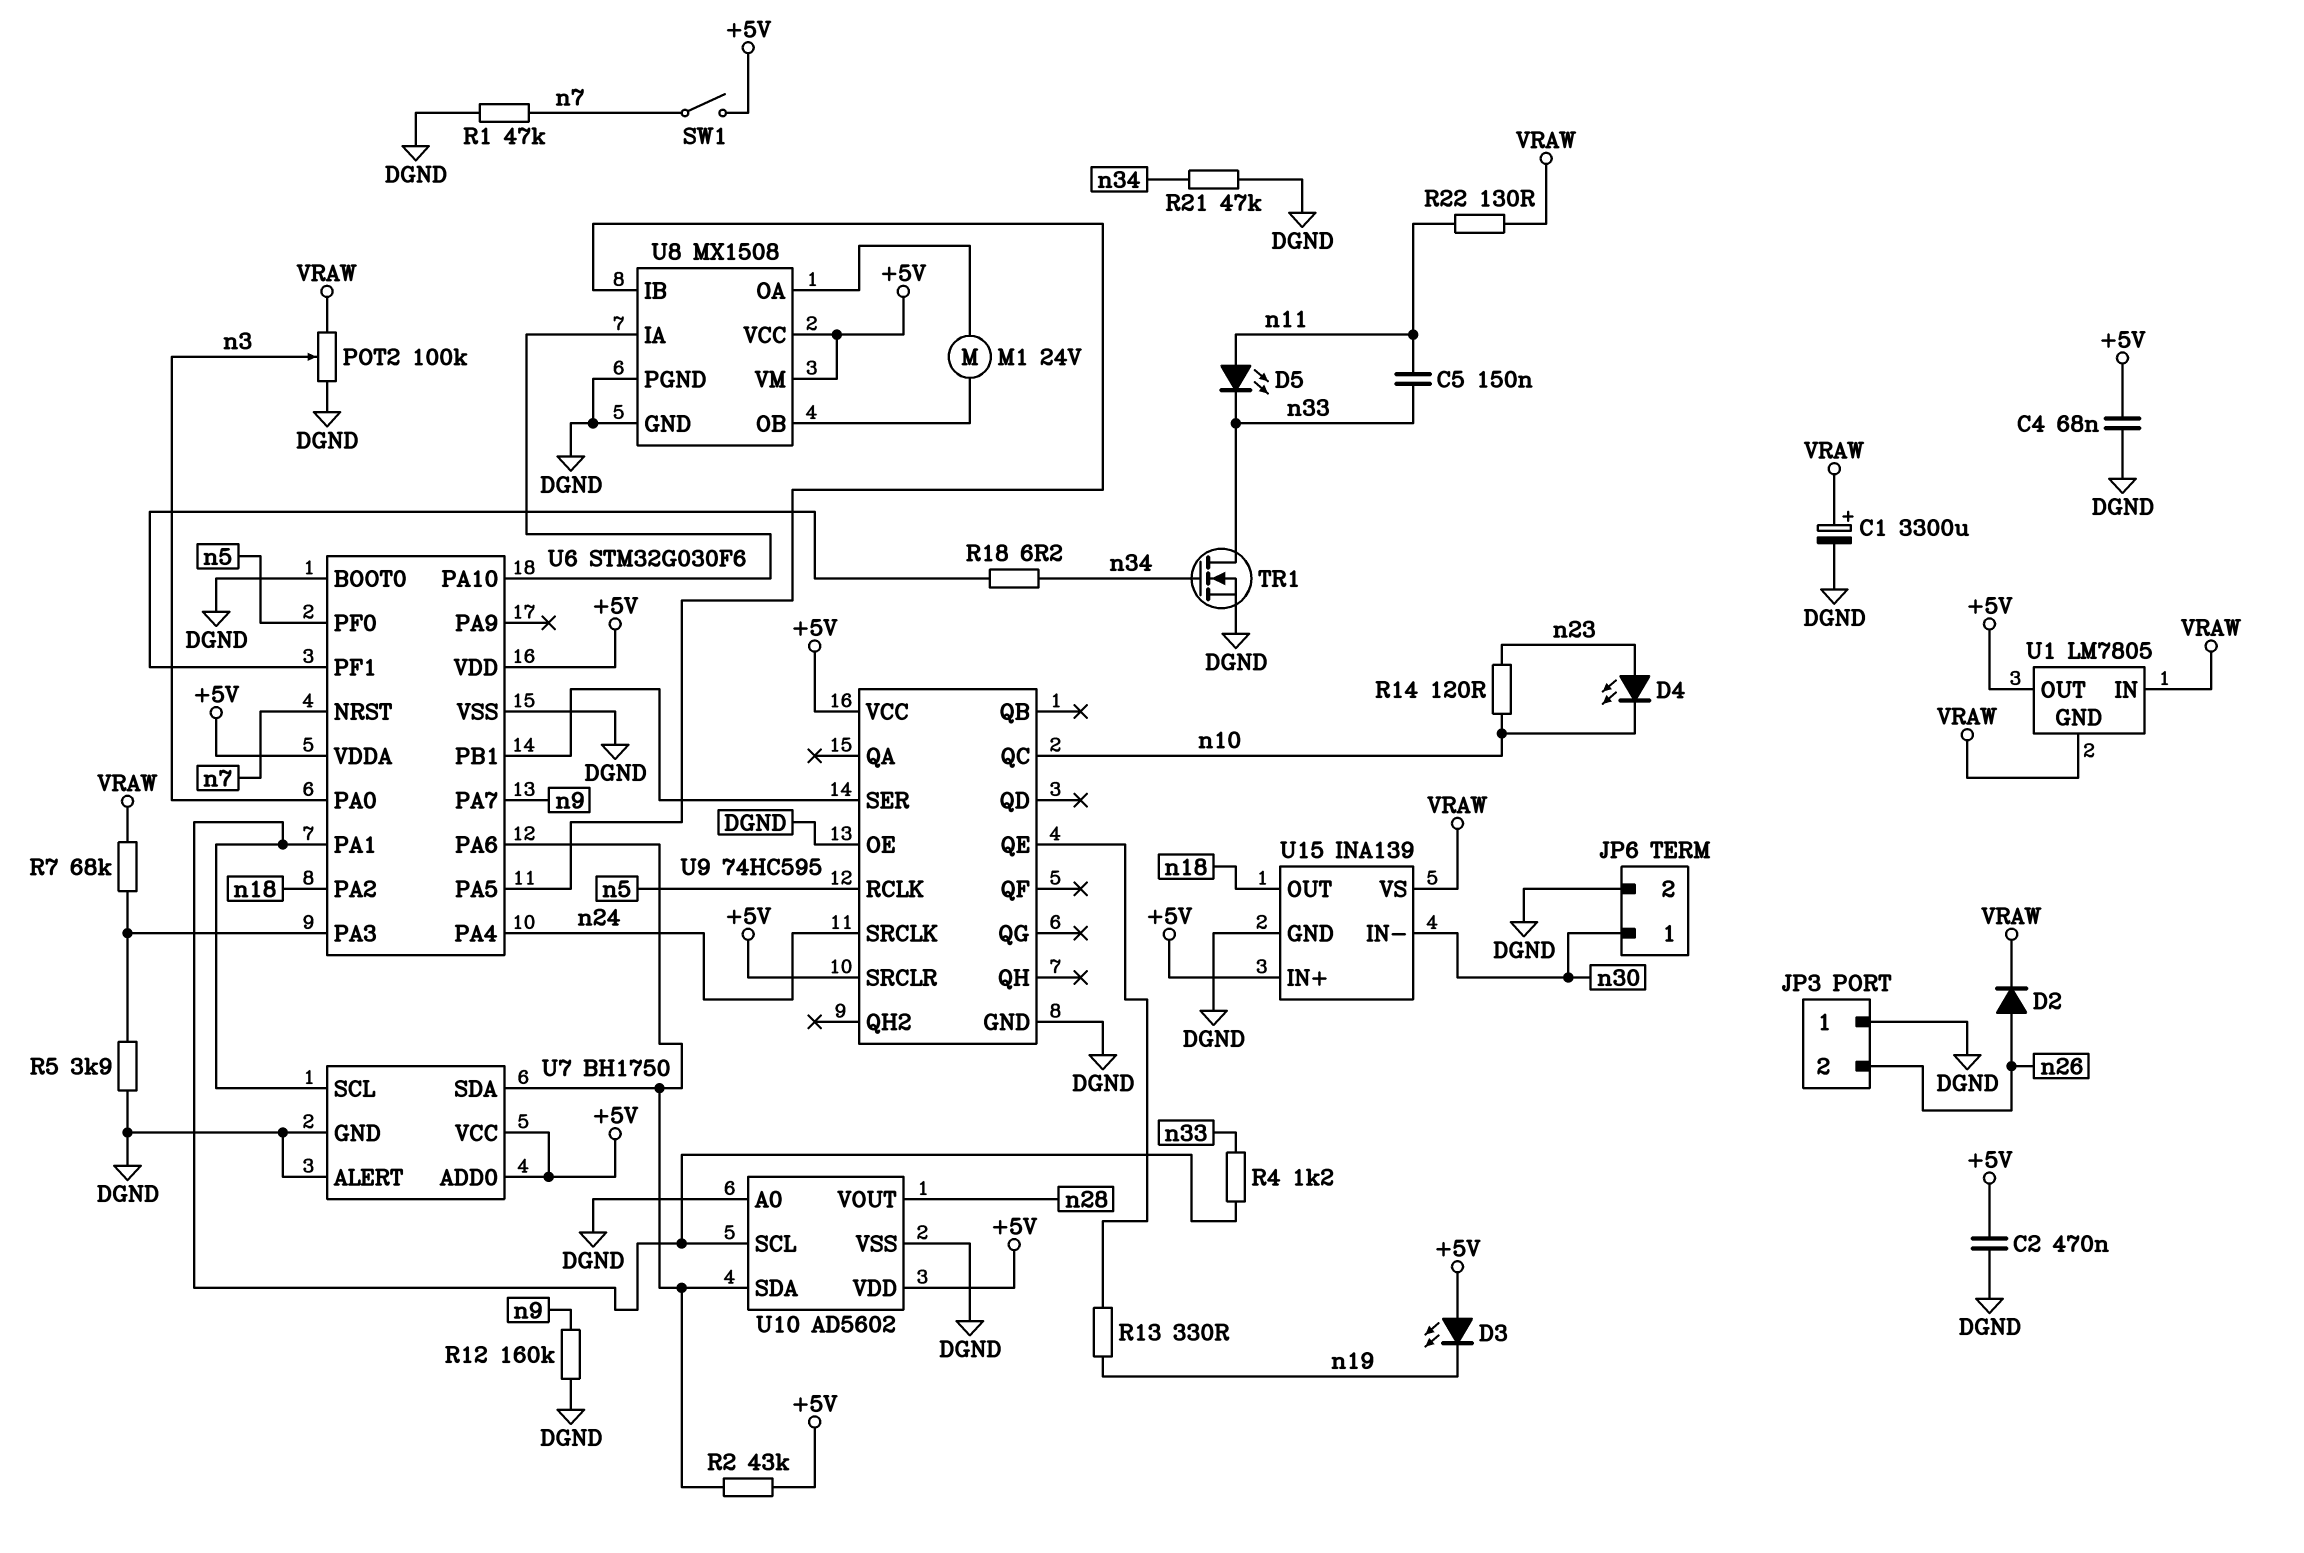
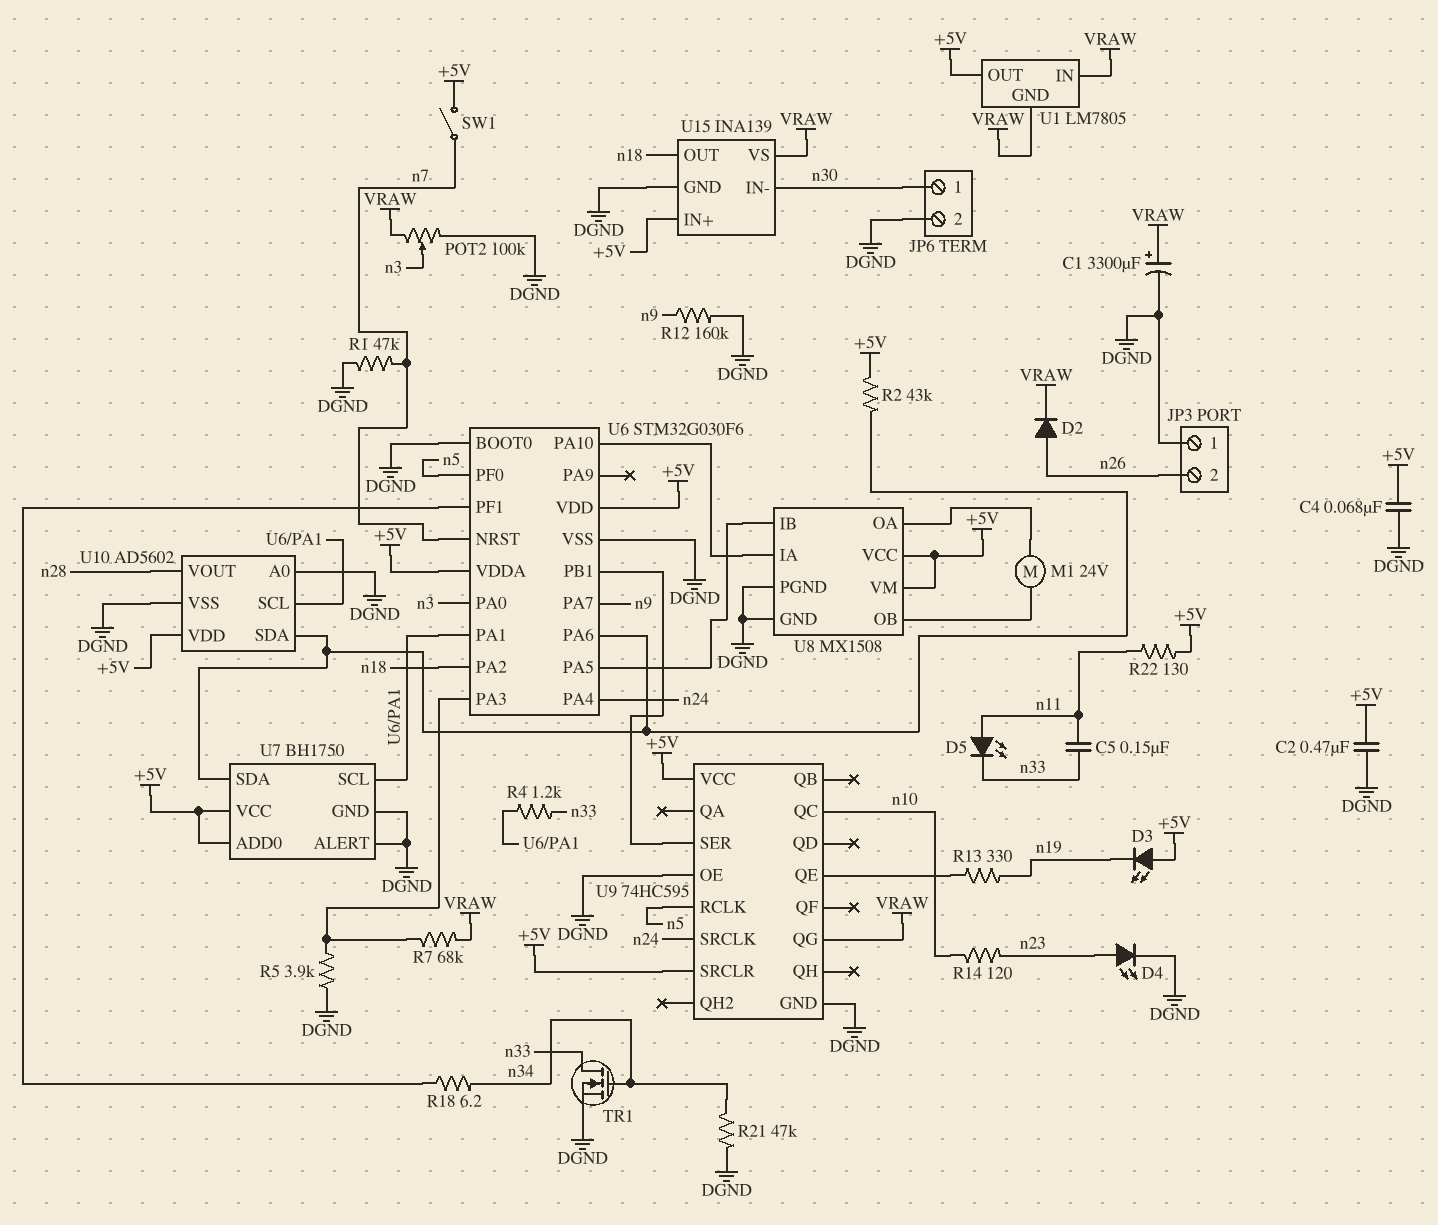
D4: LED (A n23, K n10) -> LED (A n23, K DGND)
R22: 130 (VRAW, n11) -> 130 (+5V, n11)
U9 pin QG: none -> VRAW

